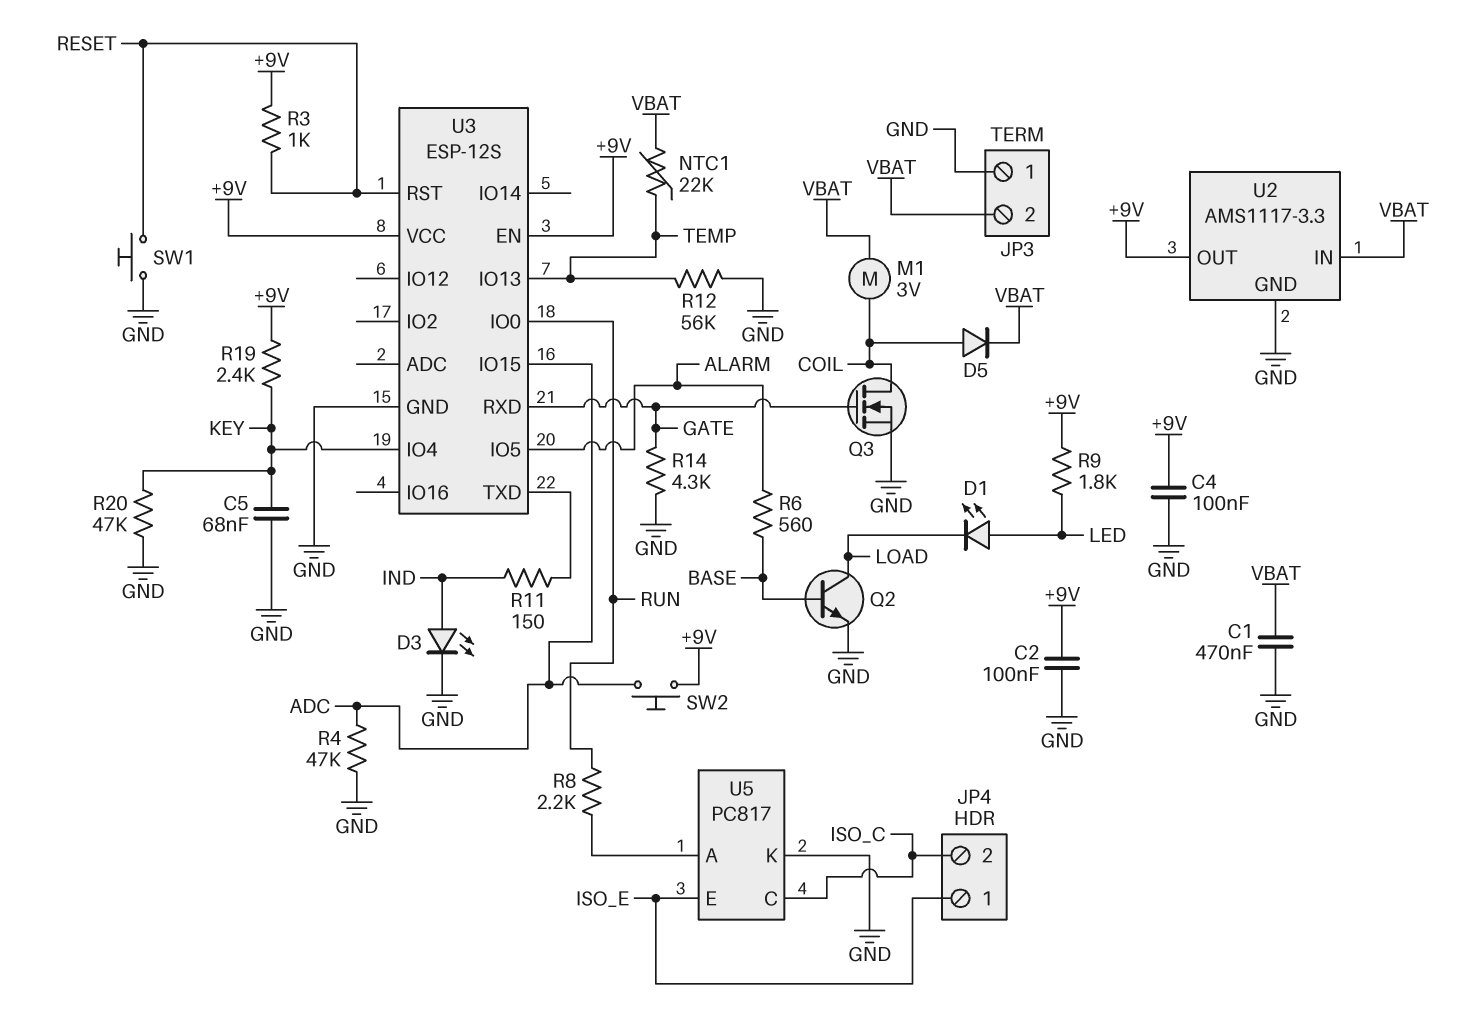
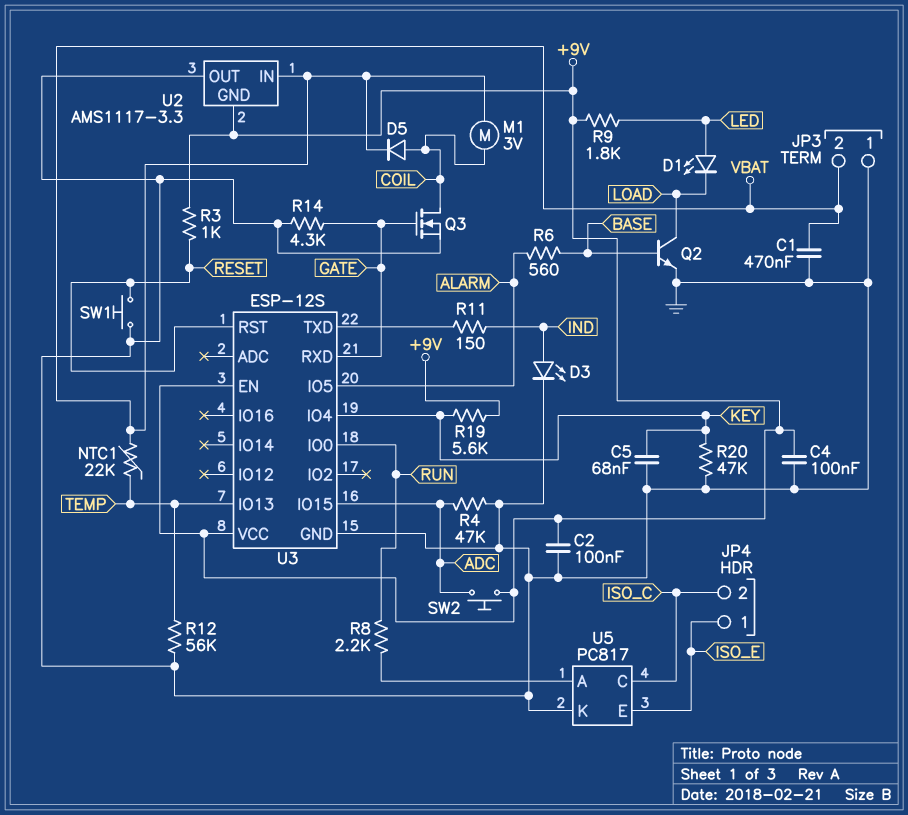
R19: 2.4k (+9V, KEY) -> 5.6k (+9V, KEY)
U2 pin GND: GND -> +9V
U2 pin OUT: +9V -> GND

